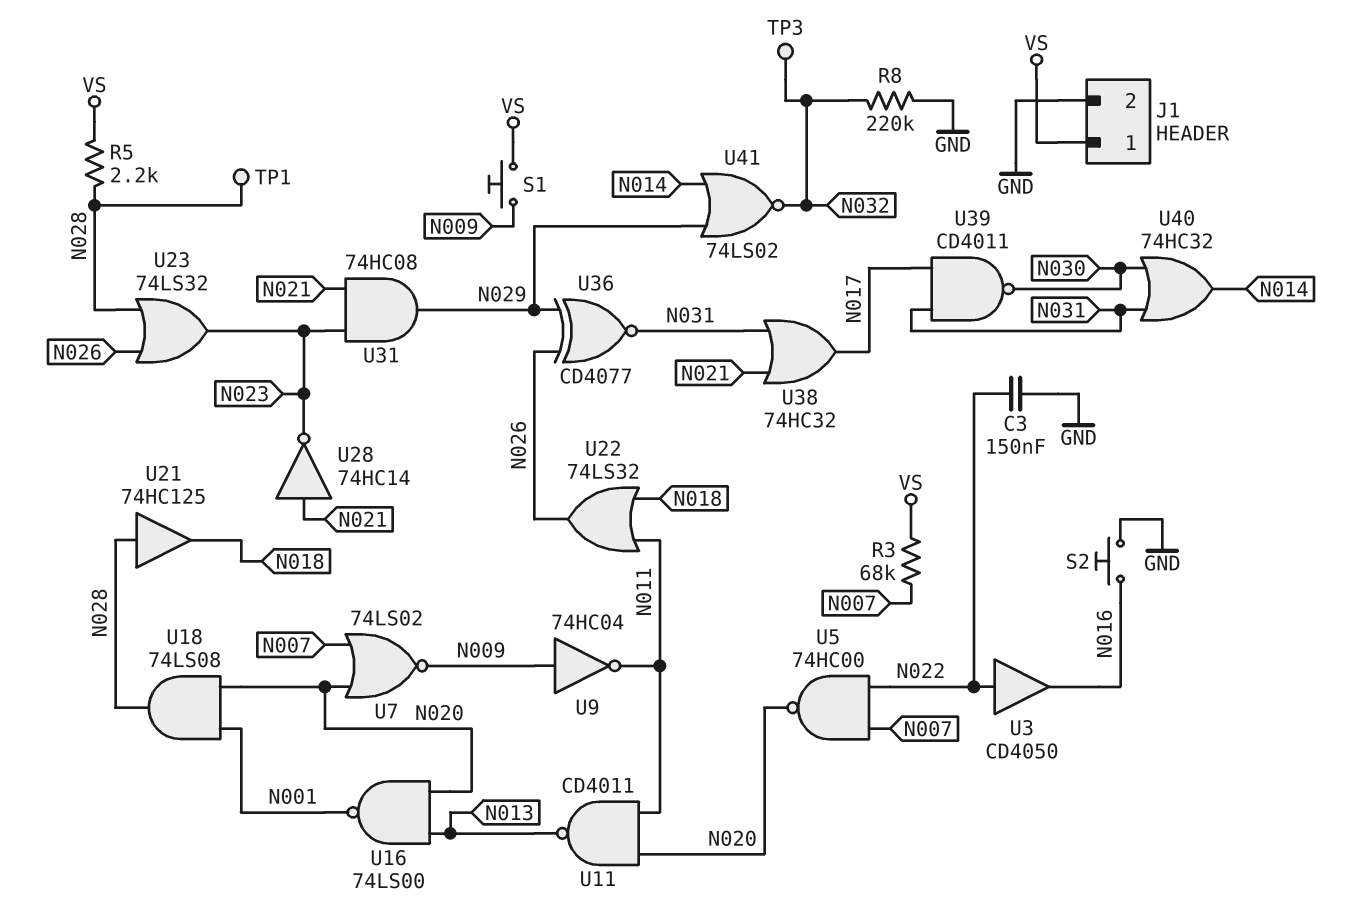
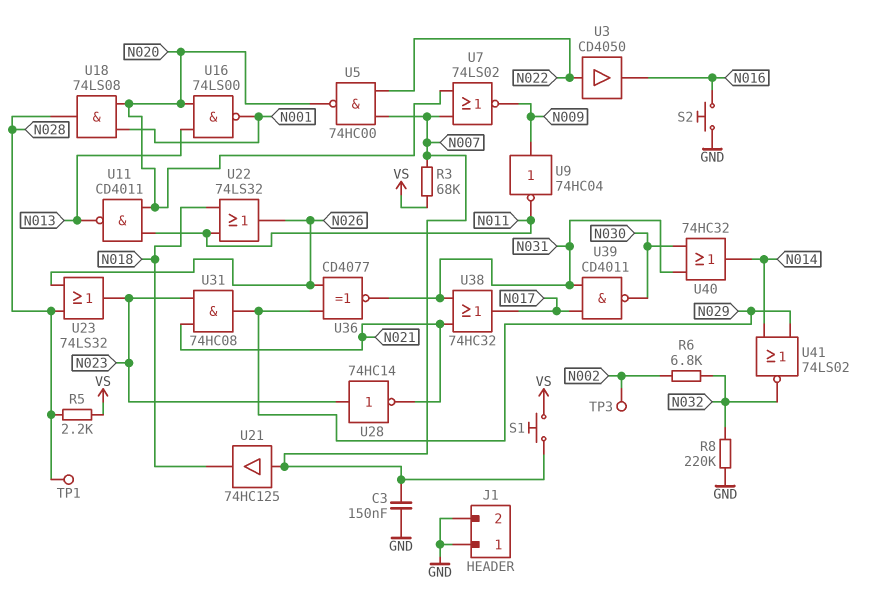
C3: 150nF (GND, N022) -> 150nF (GND, N007)
J1 pin 1: VS -> GND
R6: none -> 6.8k (N002, N032)
S1: button (N009, VS) -> button (N007, VS)
TP3: test point (N032) -> test point (N002)
U21: buffer 74HC125 (in N028, out N018) -> buffer 74HC125 (in N007, out N018)
U28: NOT 74HC14 (in N021, out N023) -> NOT 74HC14 (in N023, out N021)

